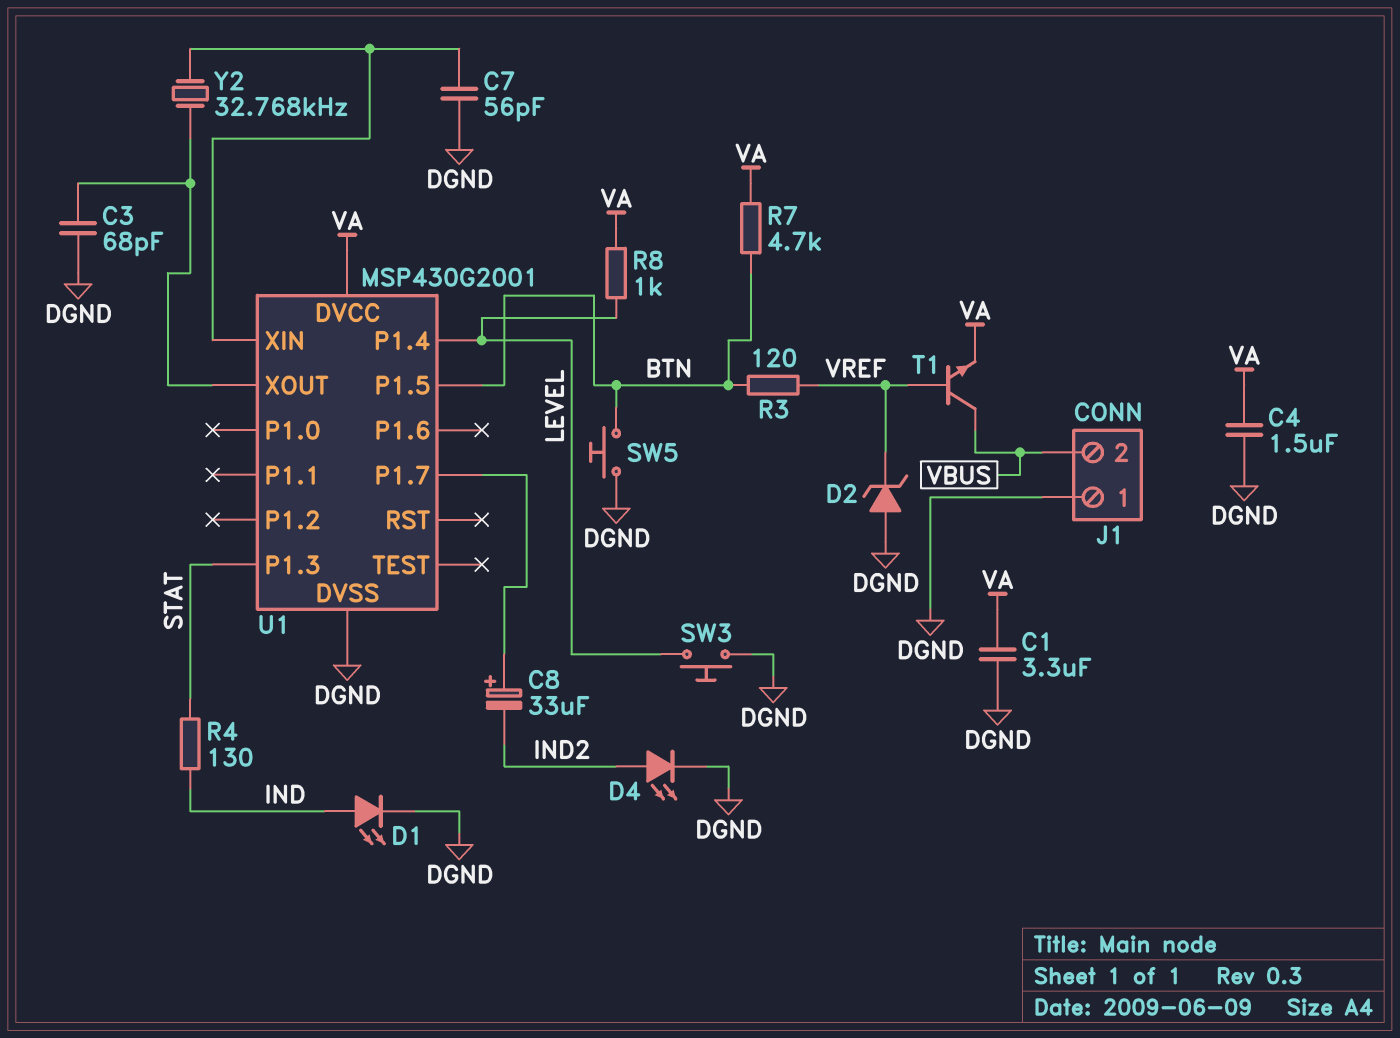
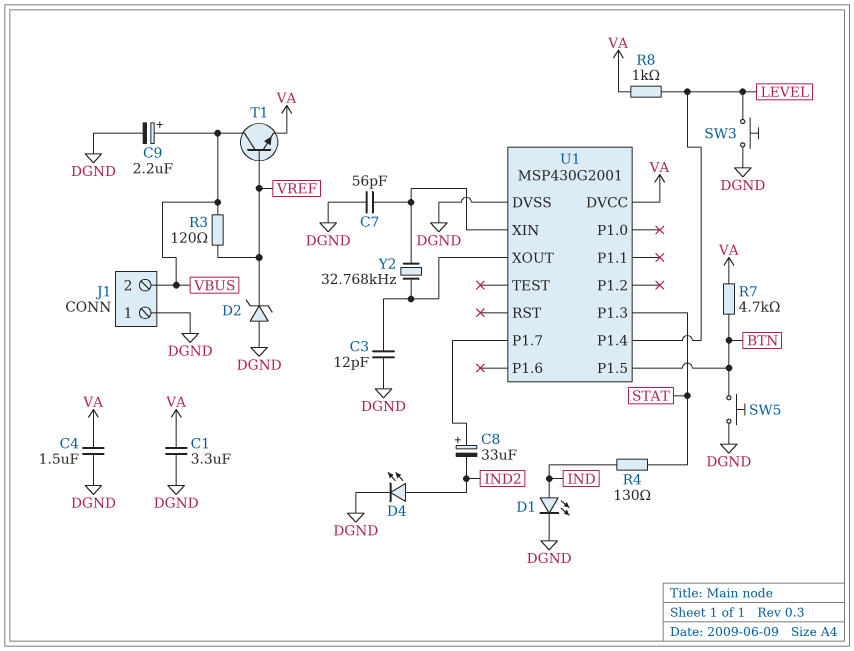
C3: 68pF (DGND, U1/XOUT) -> 12pF (DGND, U1/XOUT)
C9: none -> 2.2uF (plus VBUS, minus DGND)
R3: 120 (BTN, VREF) -> 120 (VBUS, VREF)

